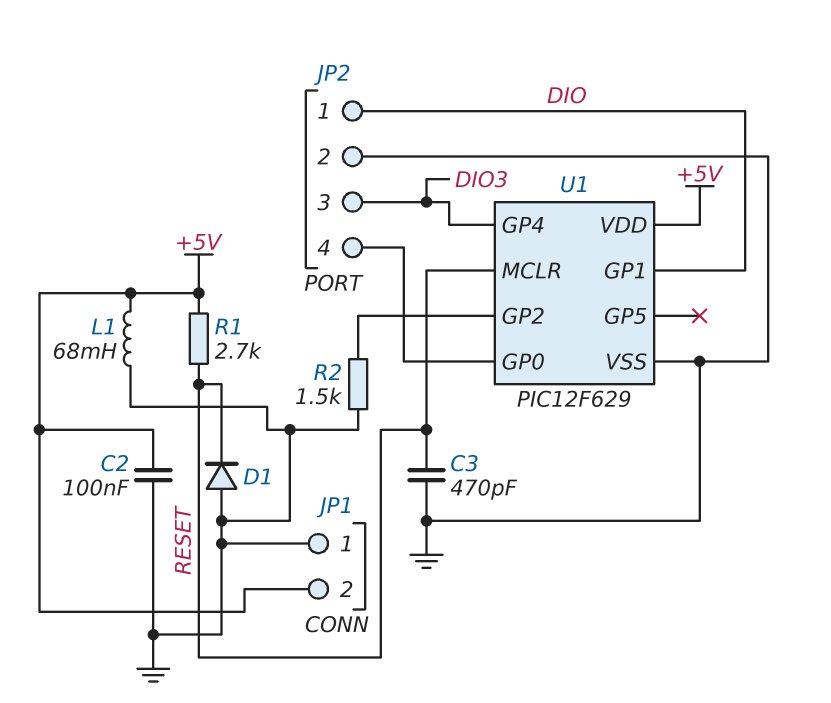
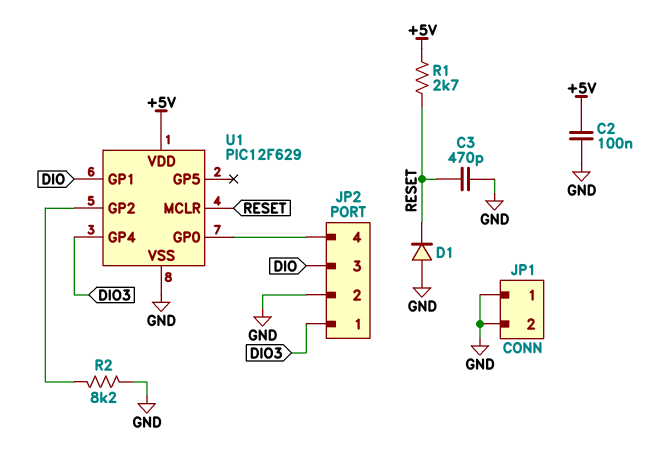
JP1 pin 2: +5V -> GND
JP2 pin 1: DIO -> DIO3
JP2 pin 3: DIO3 -> DIO
L1: 68mH (+5V, GND) -> none
R2: 1.5k (GND, U1/GP2) -> 8.2k (GND, U1/GP2)

